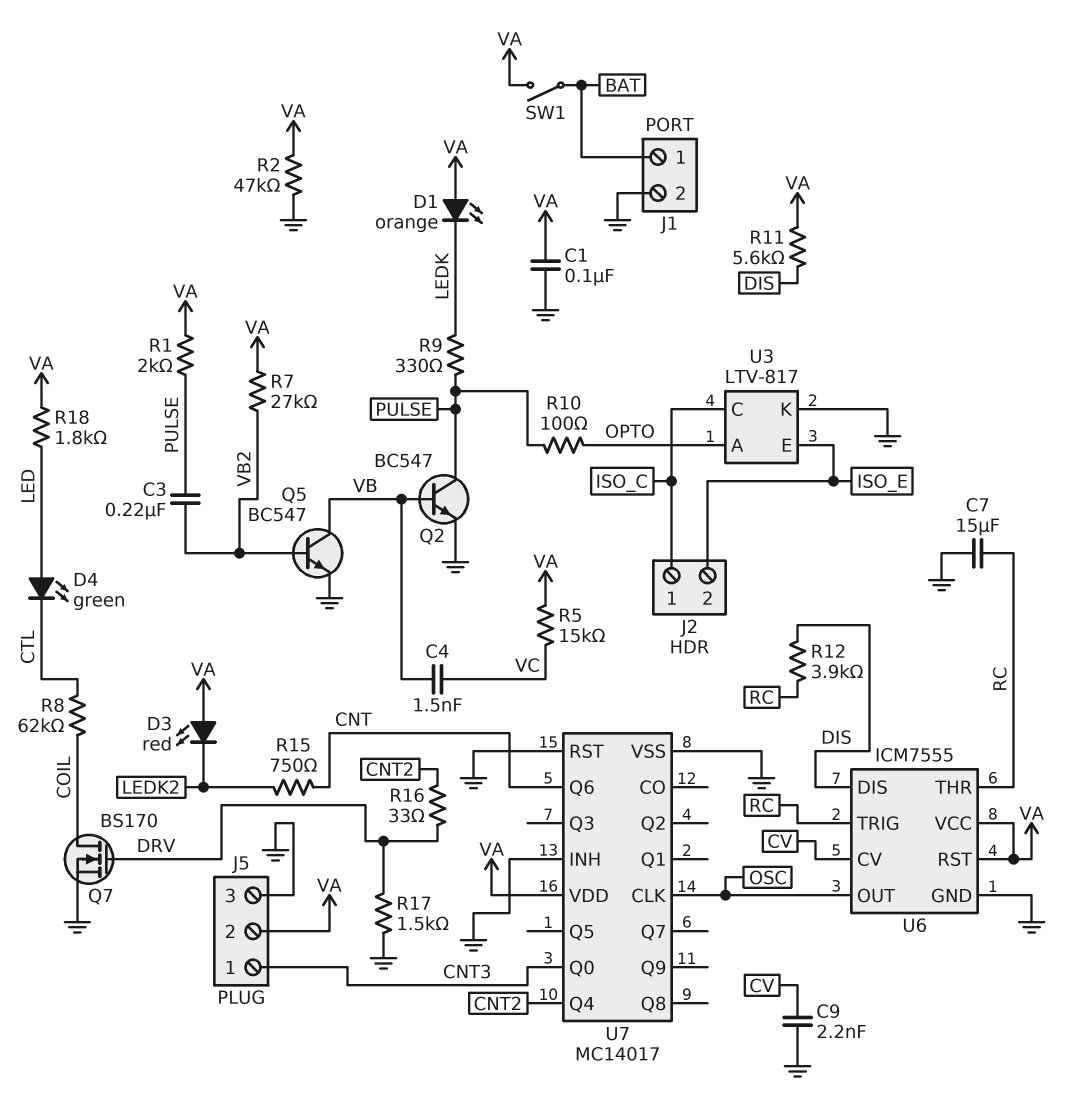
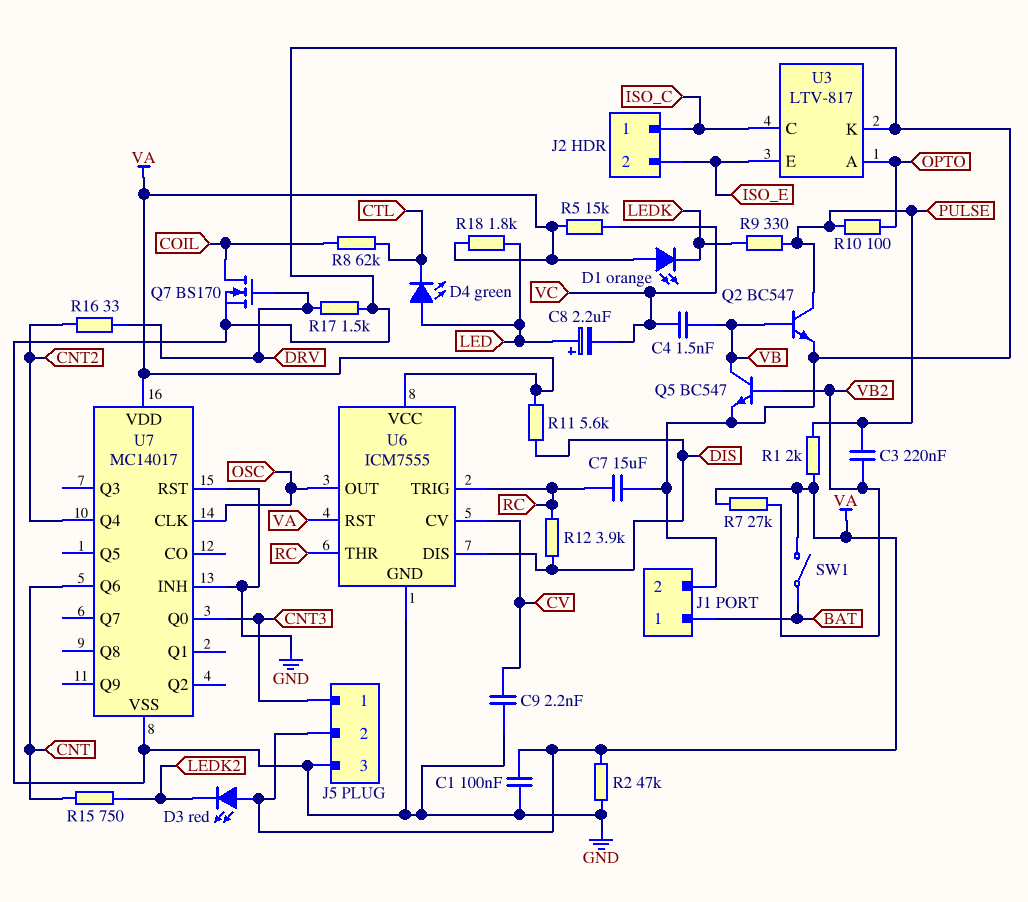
C8: none -> 2.2uF (plus LED, minus VC)

